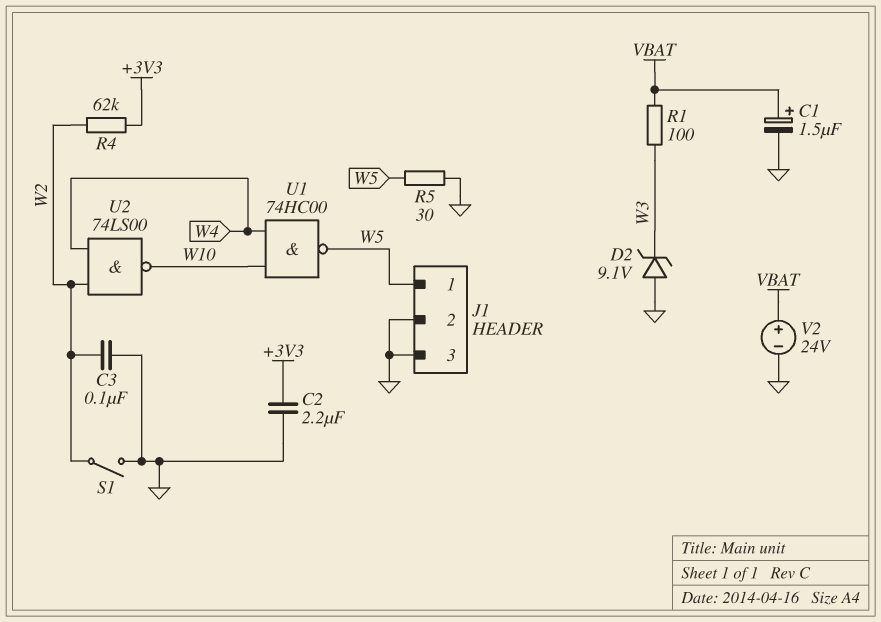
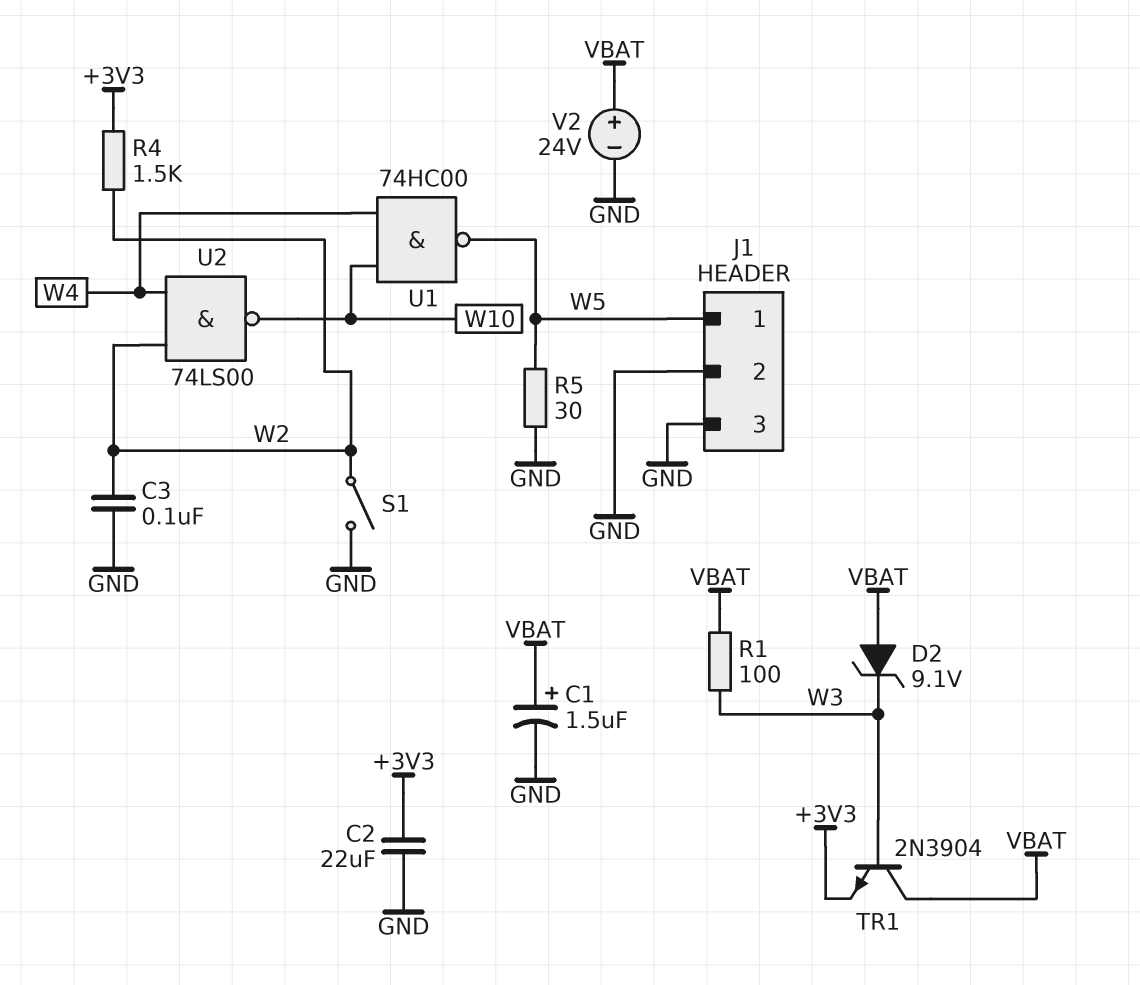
C2: 2.2uF (+3V3, GND) -> 22uF (+3V3, GND)
D2: zener 9.1V (A GND, K W3) -> zener 9.1V (A VBAT, K W3)
R4: 62k (+3V3, W2) -> 1.5k (+3V3, W2)
TR1: none -> NPN 2N3904 (B W3, C VBAT, E +3V3)

